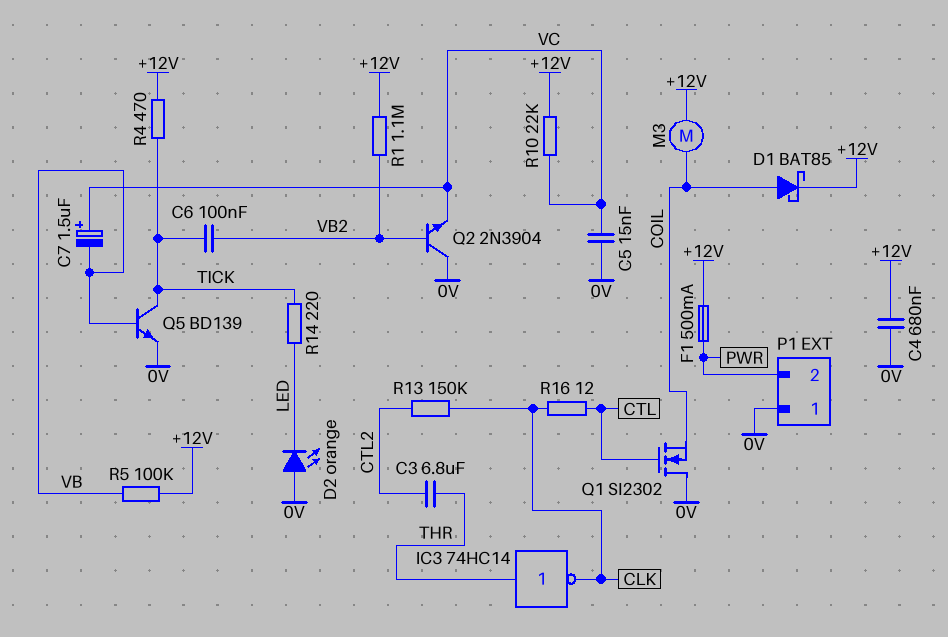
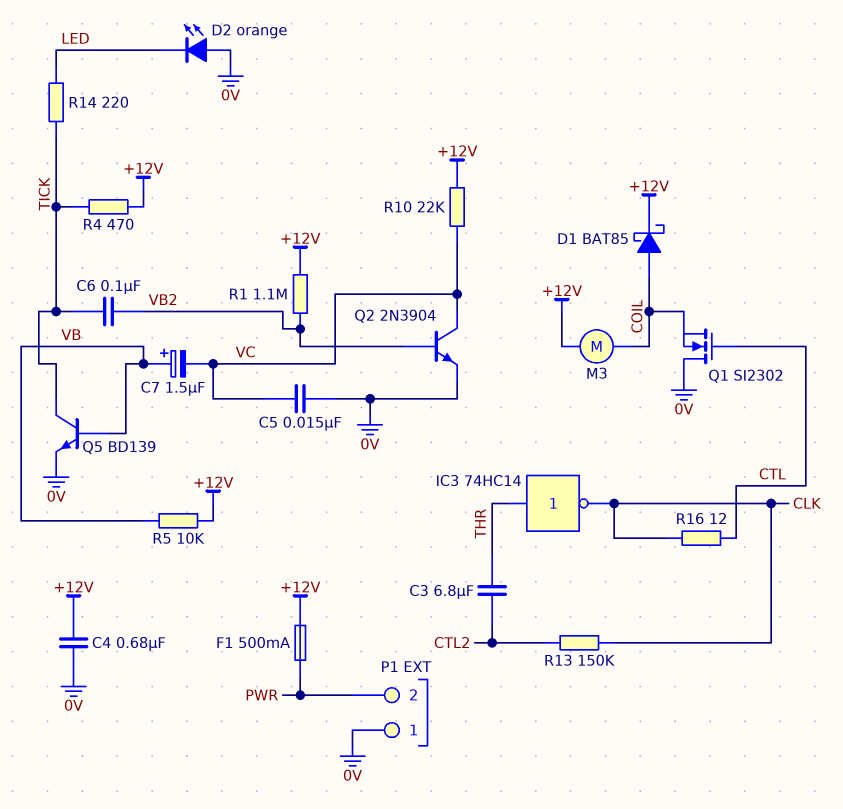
C7: 1.5uF (plus VC, minus VB) -> 1.5uF (plus VB, minus VC)
Q2: NPN 2N3904 (B VB2, C 0V, E VC) -> NPN 2N3904 (B VB2, C VC, E 0V)
R5: 100k (+12V, VB) -> 10k (+12V, VB)

